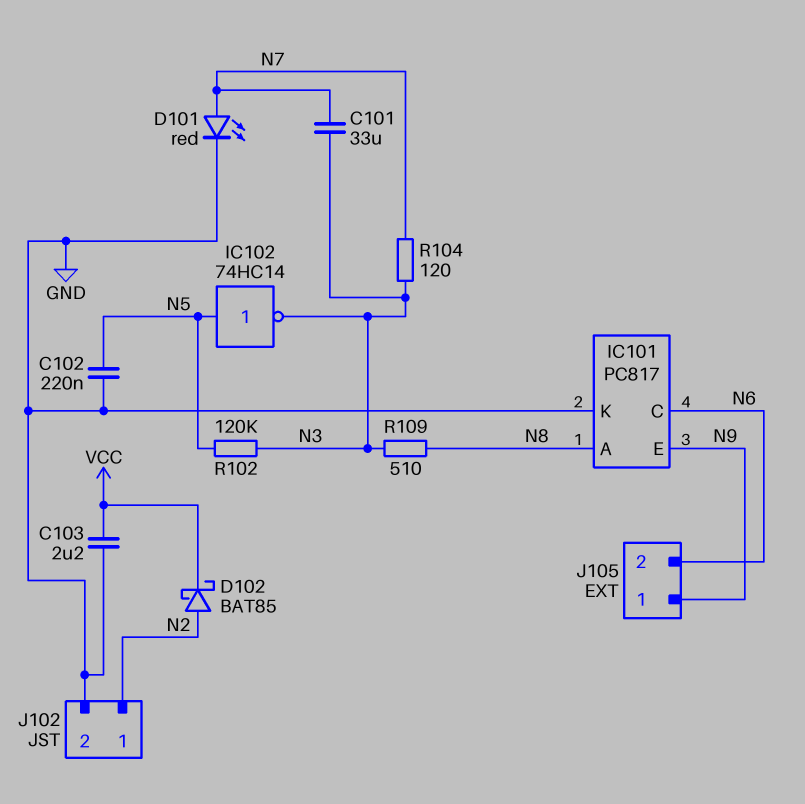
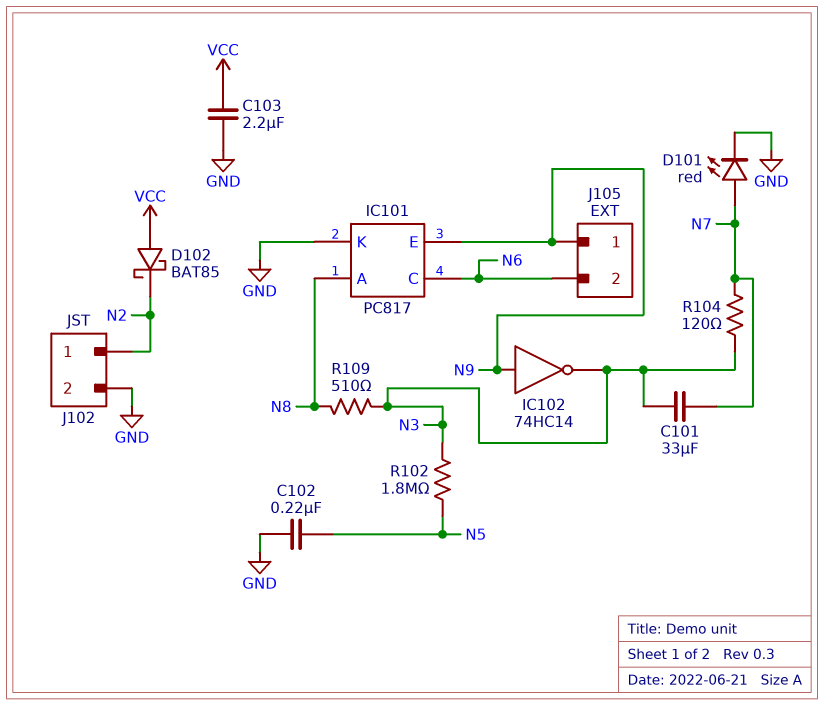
D102: schottky BAT85 (A N2, K VCC) -> schottky BAT85 (A VCC, K N2)
IC102: NOT 74HC14 (in N5, out N3) -> NOT 74HC14 (in N9, out N3)
R102: 120k (N3, N5) -> 1.8M (N3, N5)

